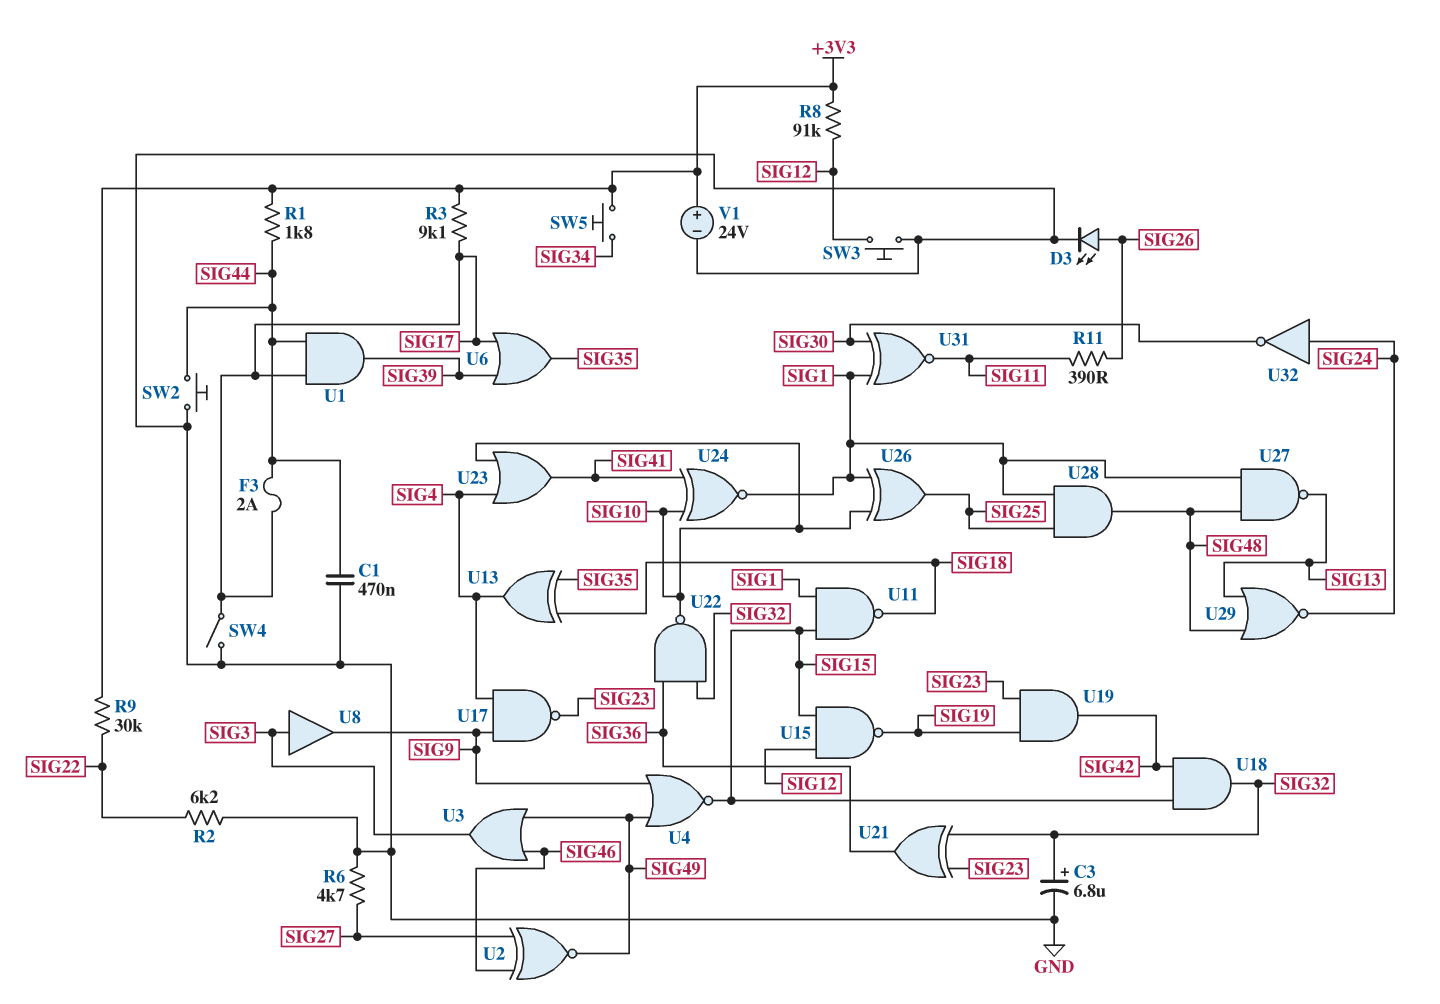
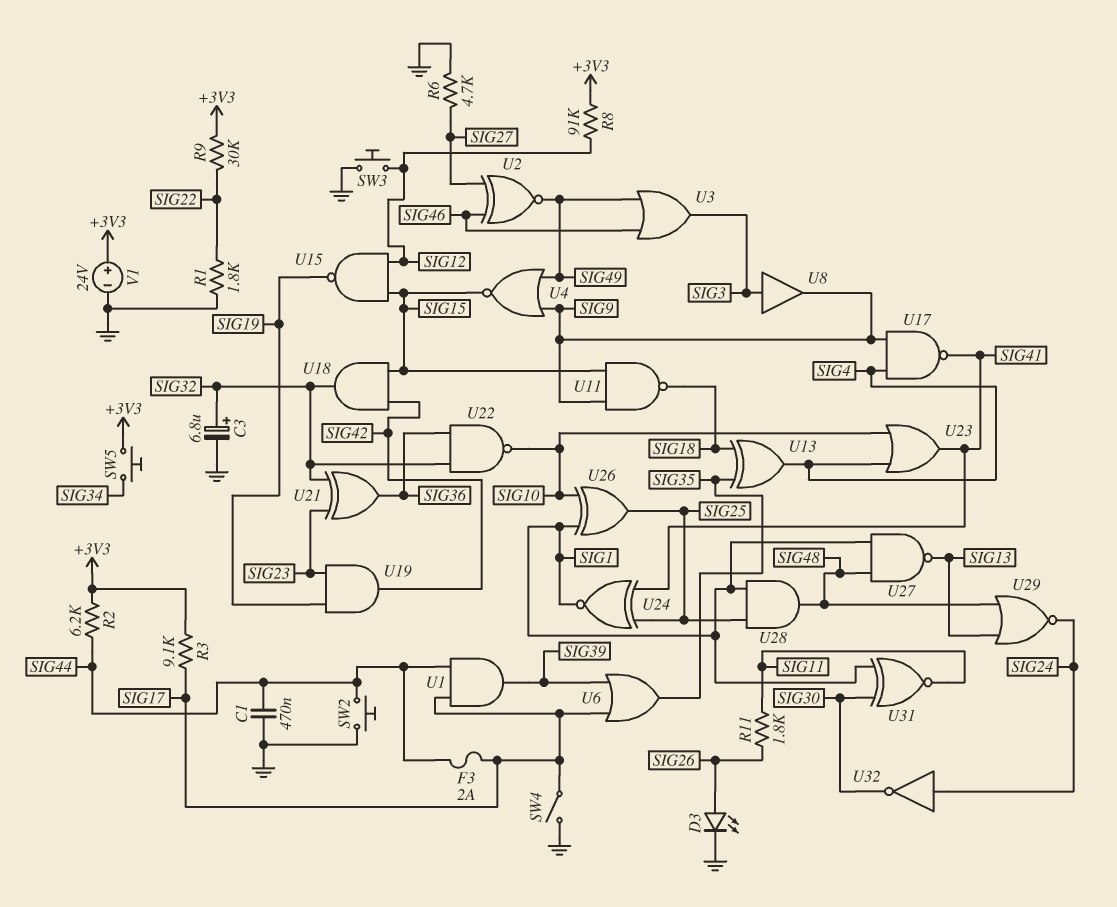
R1: 1.8k (+3V3, SIG44) -> 1.8k (GND, SIG22)
R2: 6.2k (GND, SIG22) -> 6.2k (+3V3, SIG44)
R11: 390 (SIG11, SIG26) -> 1.8k (SIG11, SIG26)
U11: NAND (in SIG1, in SIG15, out SIG18) -> NAND (in SIG9, in SIG15, out SIG18)
U17: NAND (in SIG4, in SIG9, out SIG23) -> NAND (in SIG4, in SIG9, out SIG41)
U24: XNOR (in SIG10, in SIG41, out SIG1) -> XNOR (in SIG25, in SIG41, out SIG1)

